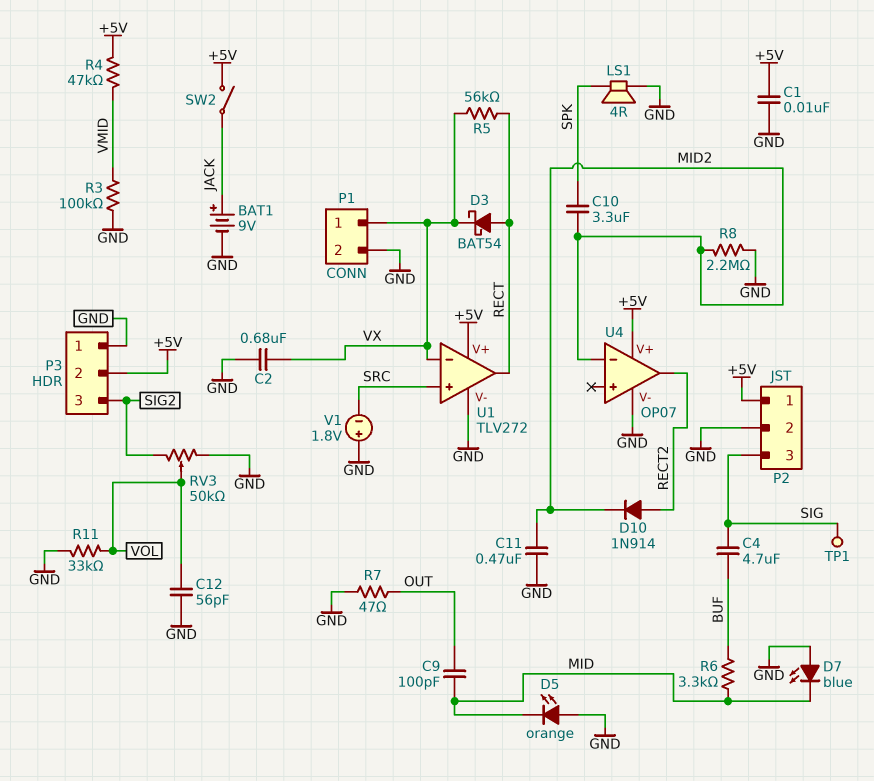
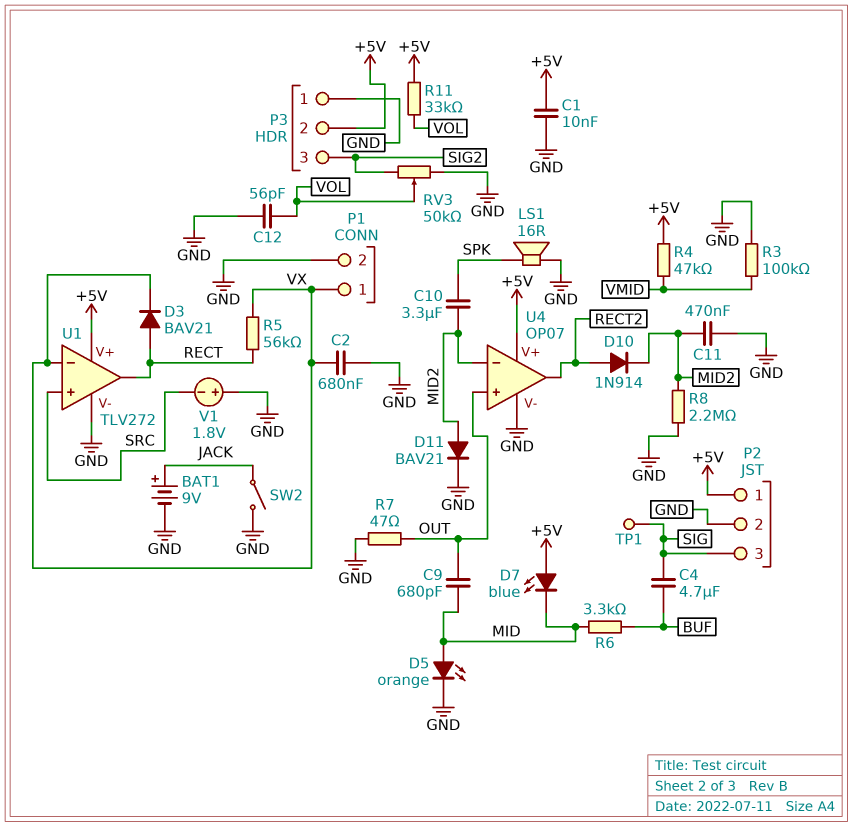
C9: 100pF (MID, OUT) -> 680pF (MID, OUT)
D3: schottky BAT54 (A RECT, K VX) -> diode BAV21 (A RECT, K VX)
D5: LED orange (A GND, K MID) -> LED orange (A MID, K GND)
D7: LED blue (A GND, K MID) -> LED blue (A +5V, K MID)
D11: none -> diode BAV21 (A MID2, K GND)
LS1: speaker 4R (GND, SPK) -> speaker 16R (GND, SPK)
R11: 33k (GND, VOL) -> 33k (+5V, VOL)
SW2: switch (+5V, JACK) -> switch (GND, JACK)
U4 pin in+: none -> OUT

